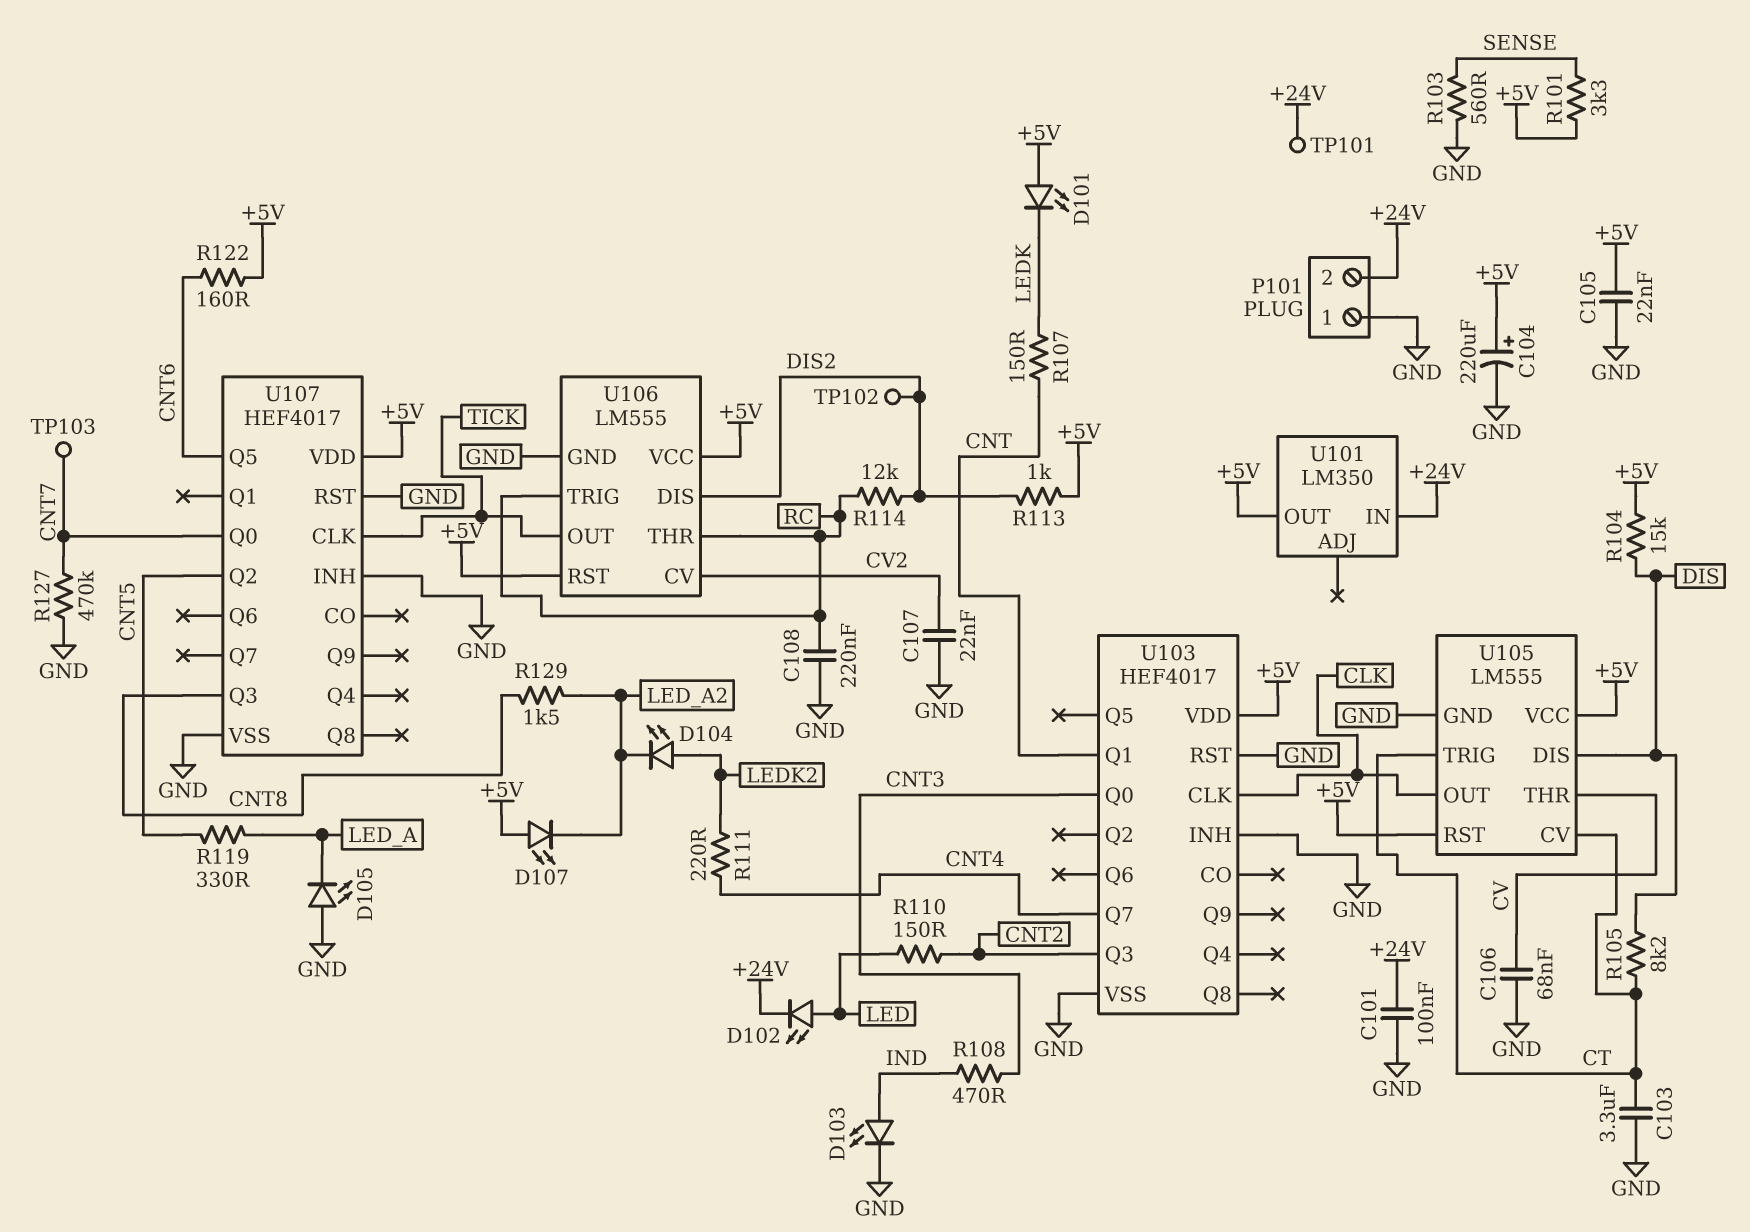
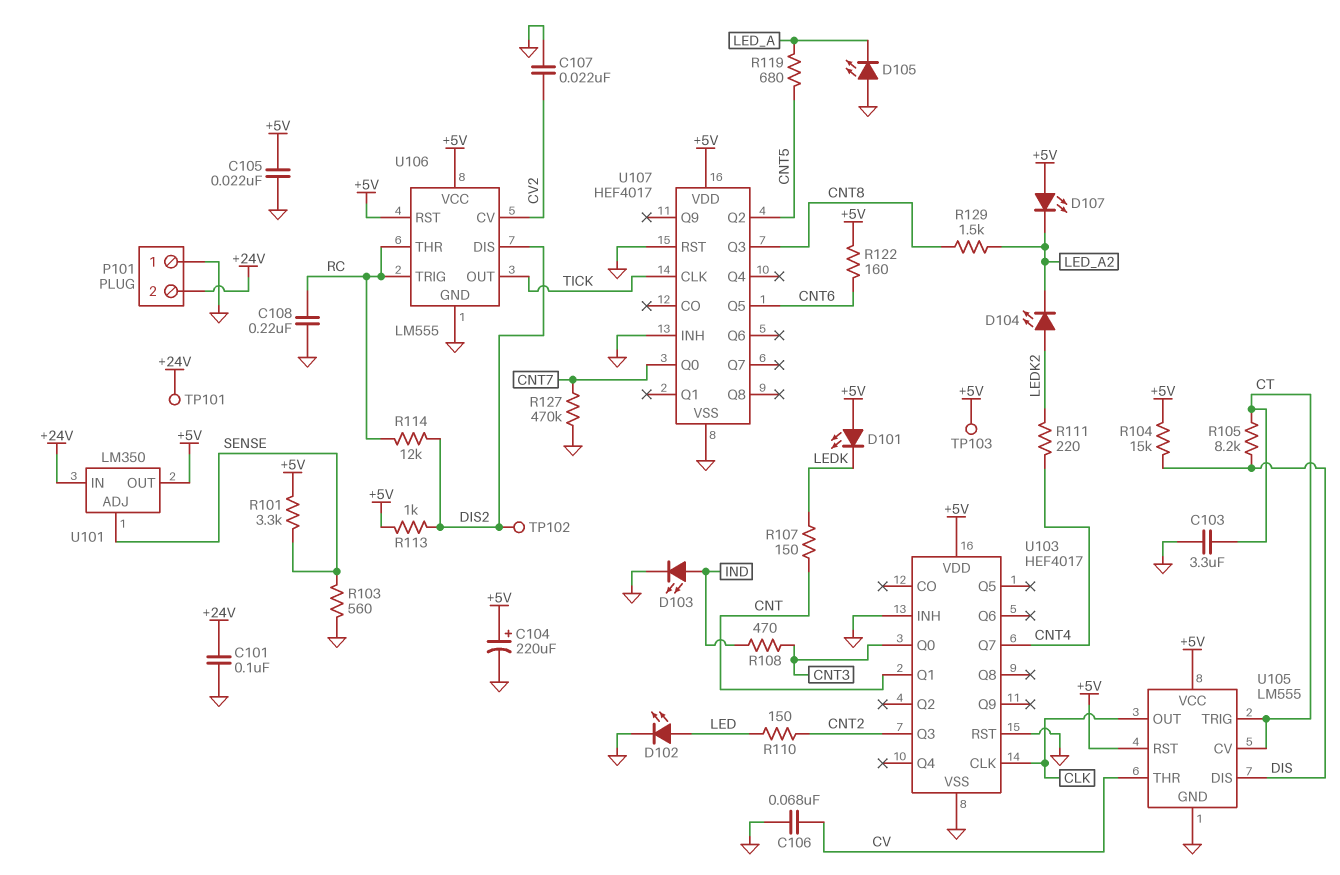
D102: LED (A LED, K +24V) -> LED (A LED, K GND)
R119: 330 (CNT5, LED_A) -> 680 (CNT5, LED_A)
TP103: test point (CNT7) -> test point (+5V)
U101 pin ADJ: none -> SENSE

